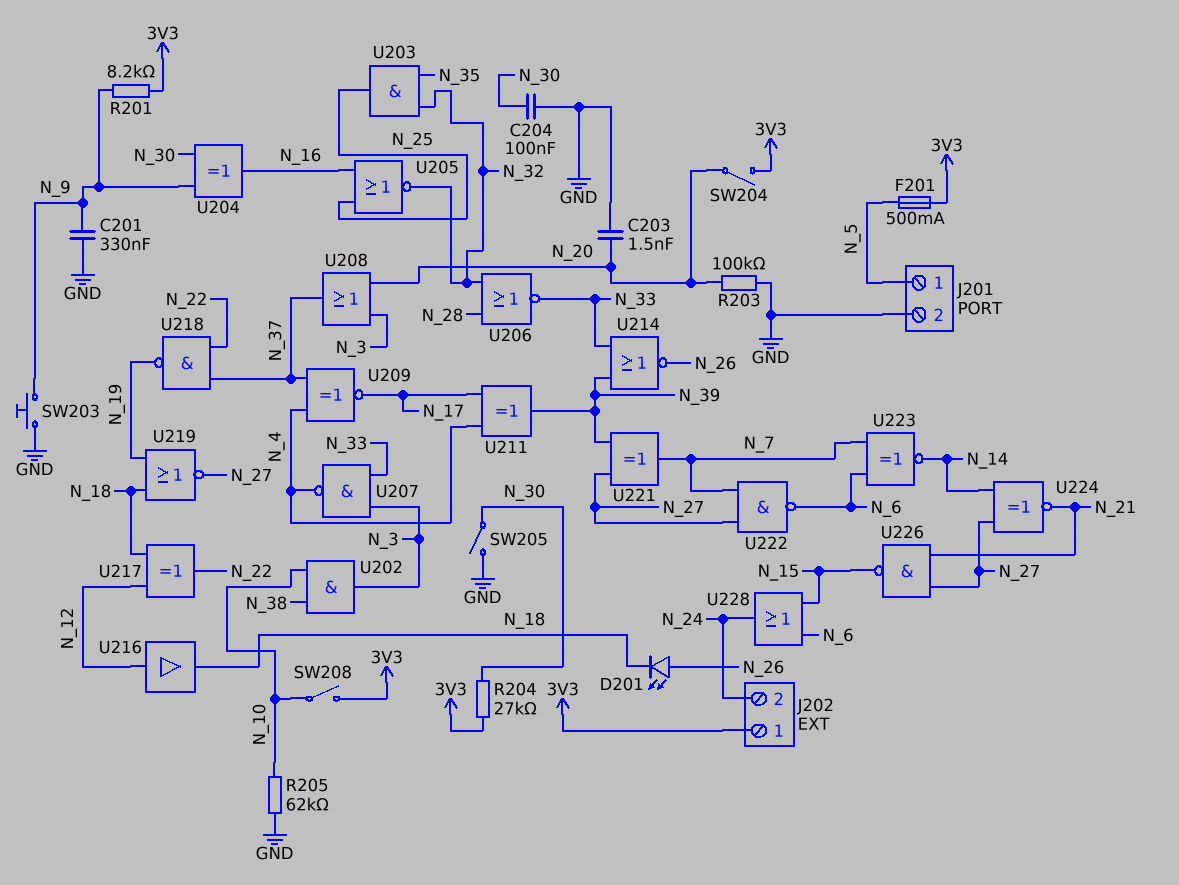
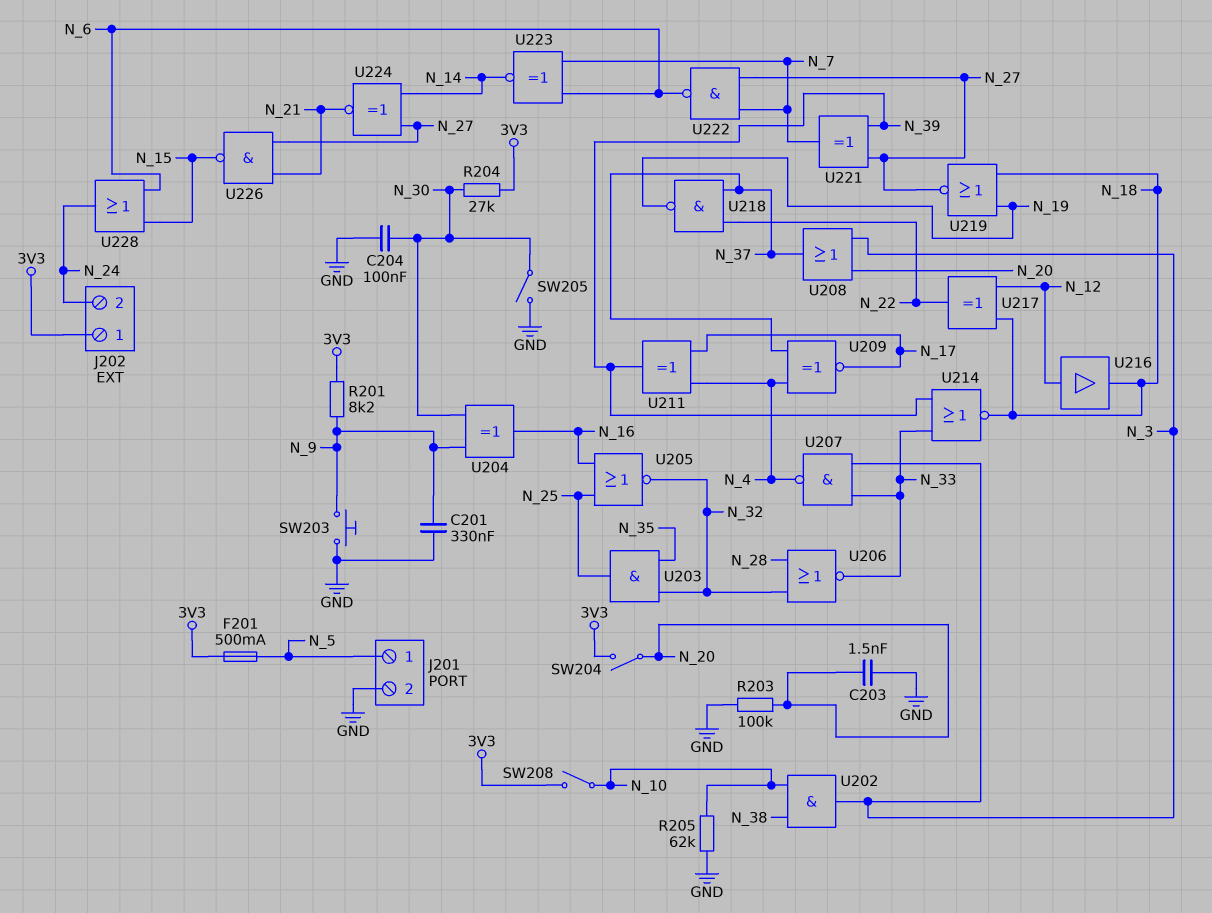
D201: LED (A N_26, K N_18) -> none
U214: NOR (in N_33, in N_39, out N_26) -> NOR (in N_33, in N_39, out N_18)

